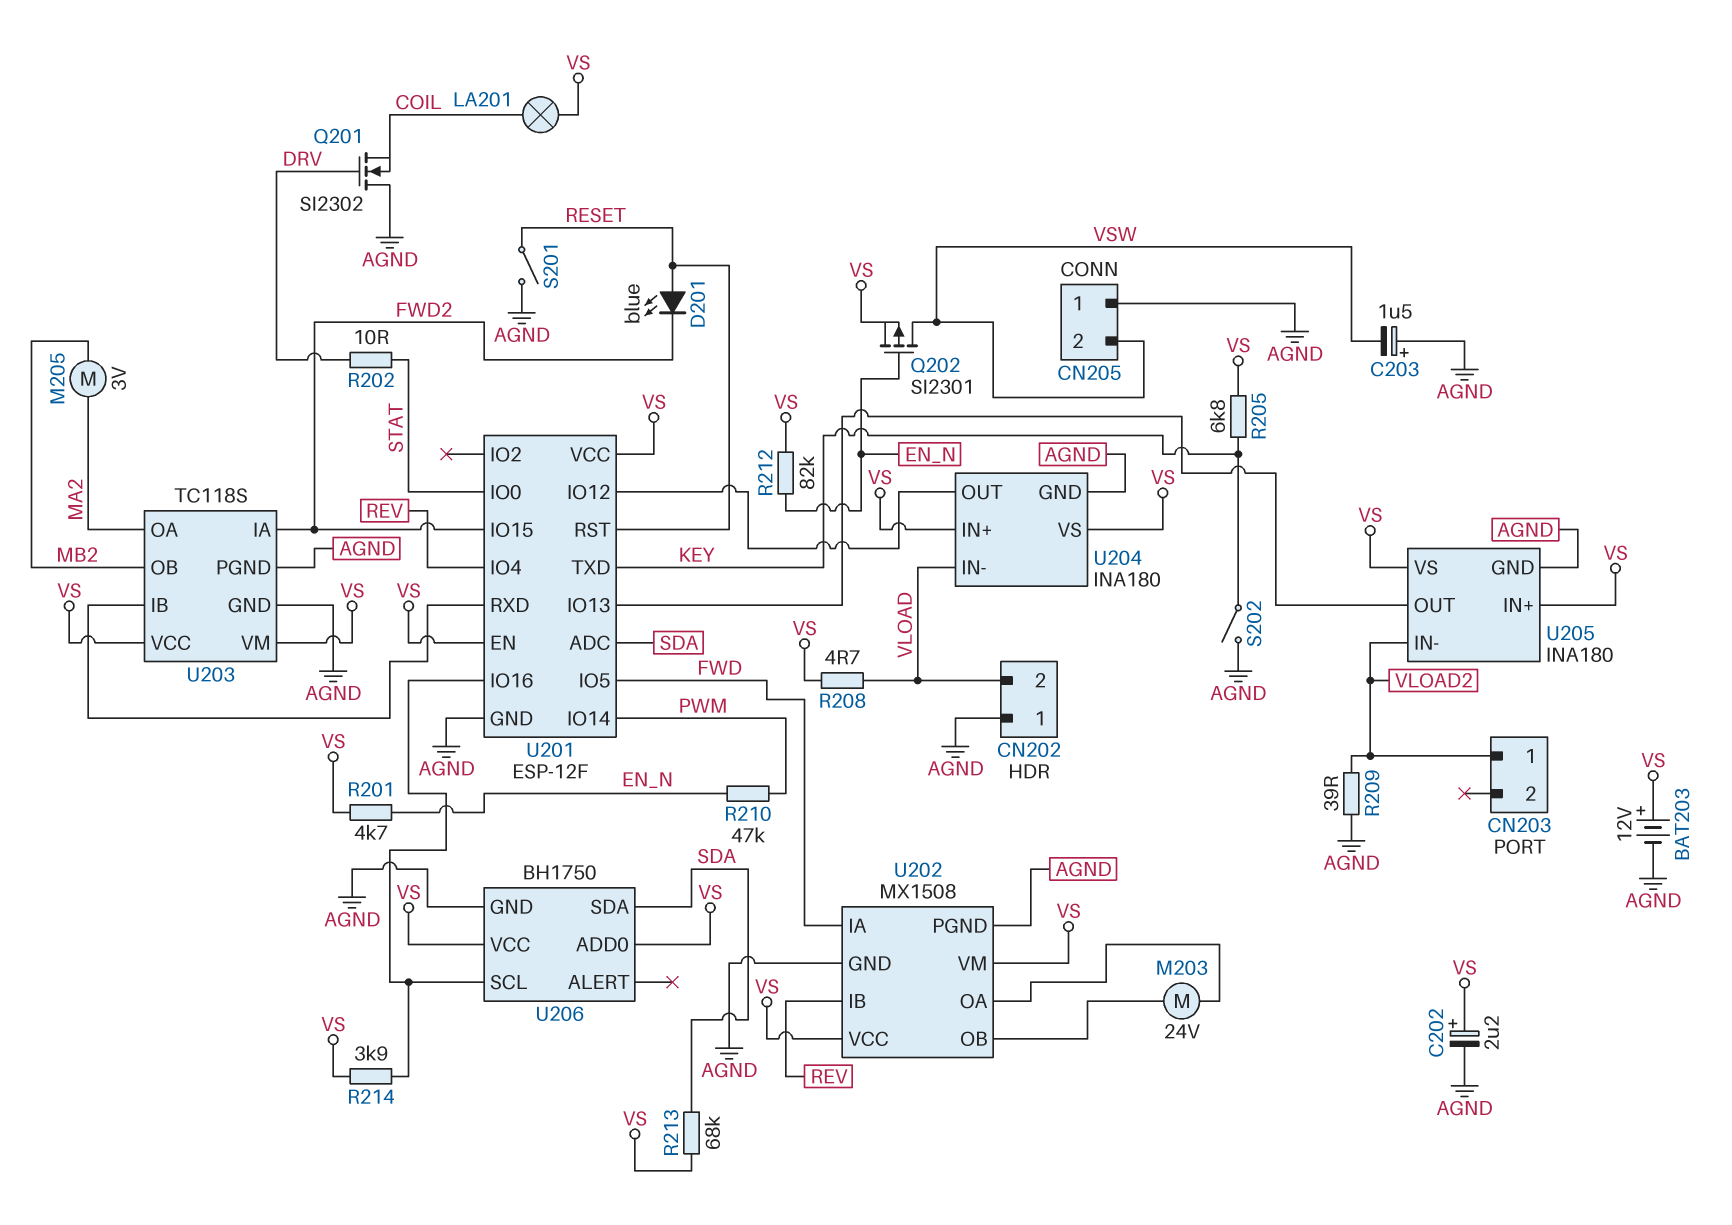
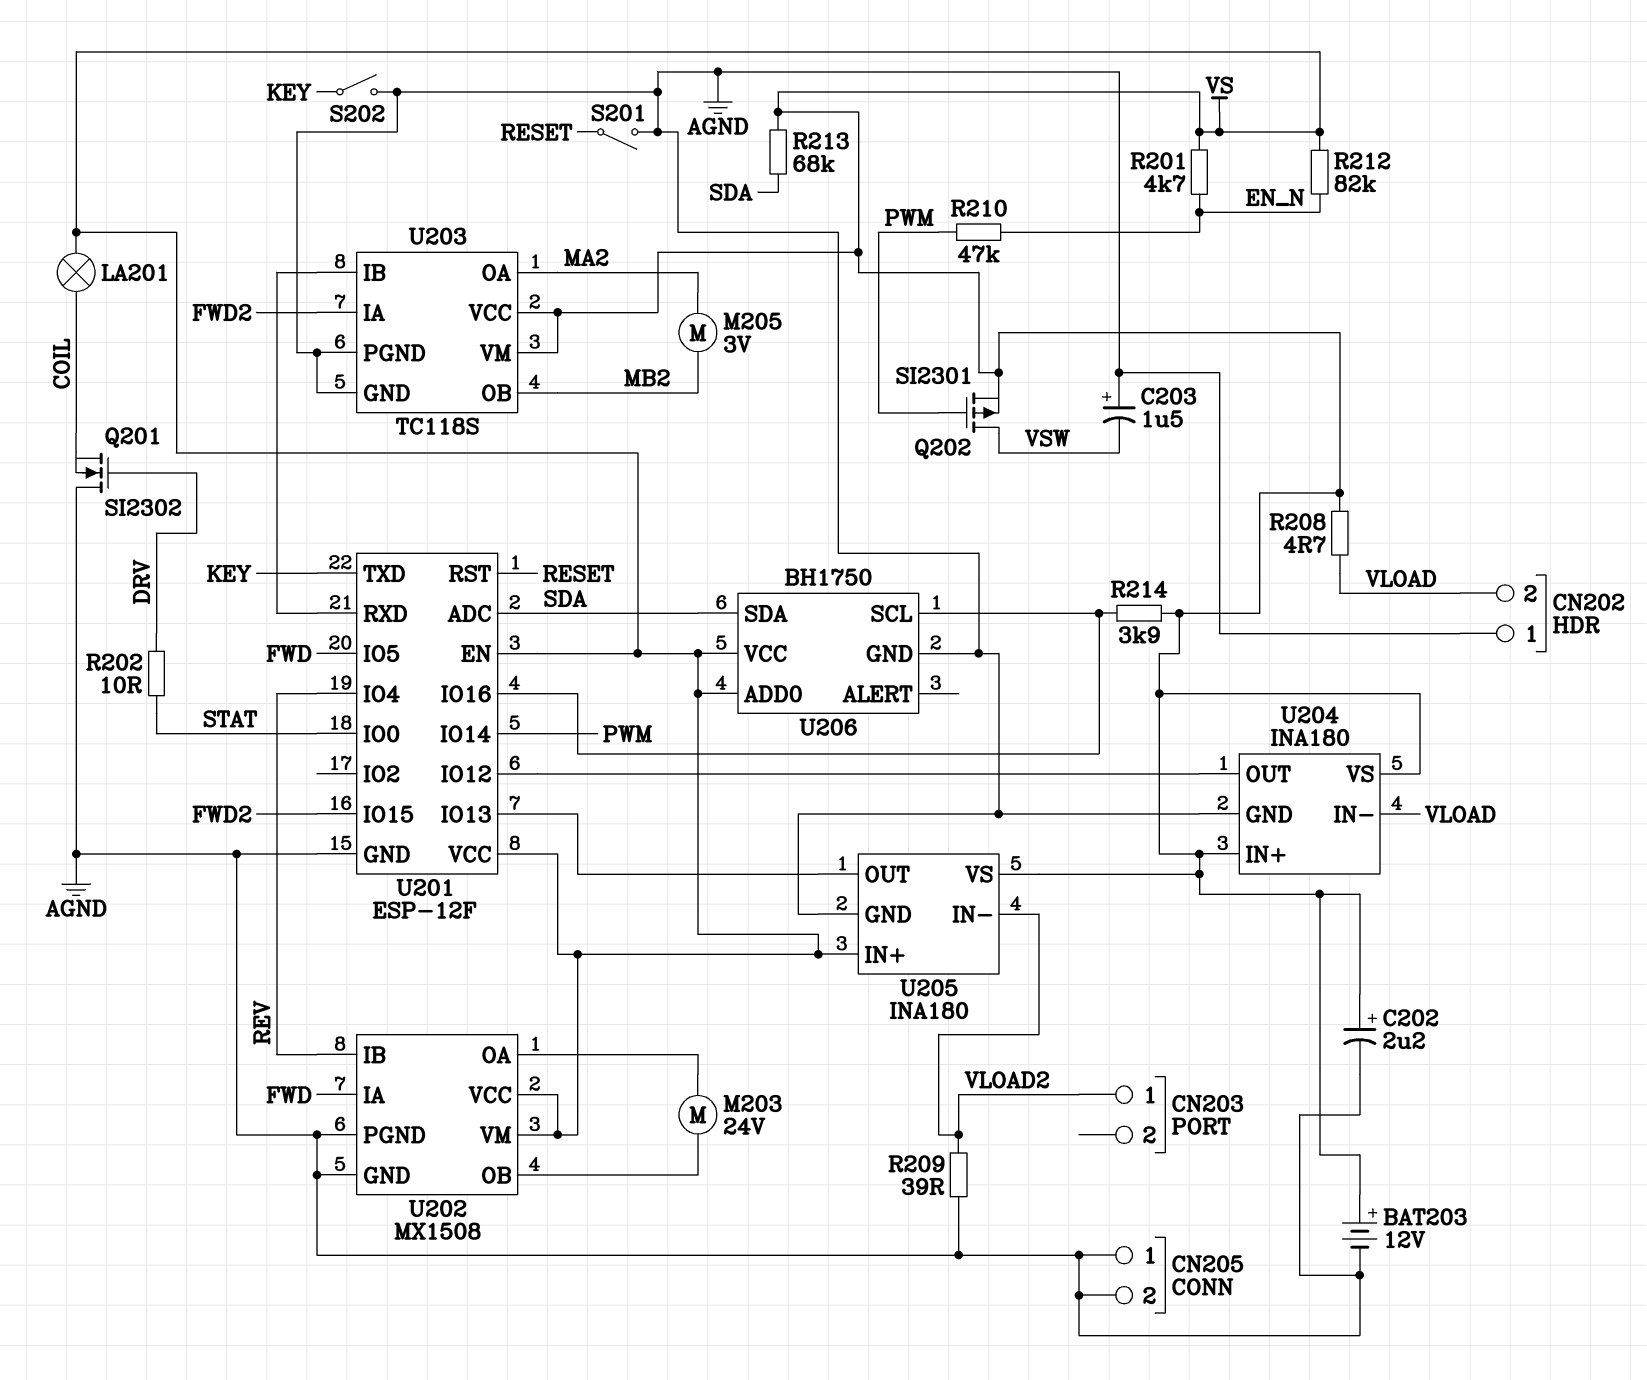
CN205 pin 2: VSW -> AGND
D201: LED blue (A RESET, K FWD2) -> none
Q202: PMOS SI2301 (G EN_N, D VSW, S VS) -> PMOS SI2301 (G PWM, D VSW, S VS)
R205: 6.8k (KEY, VS) -> none

